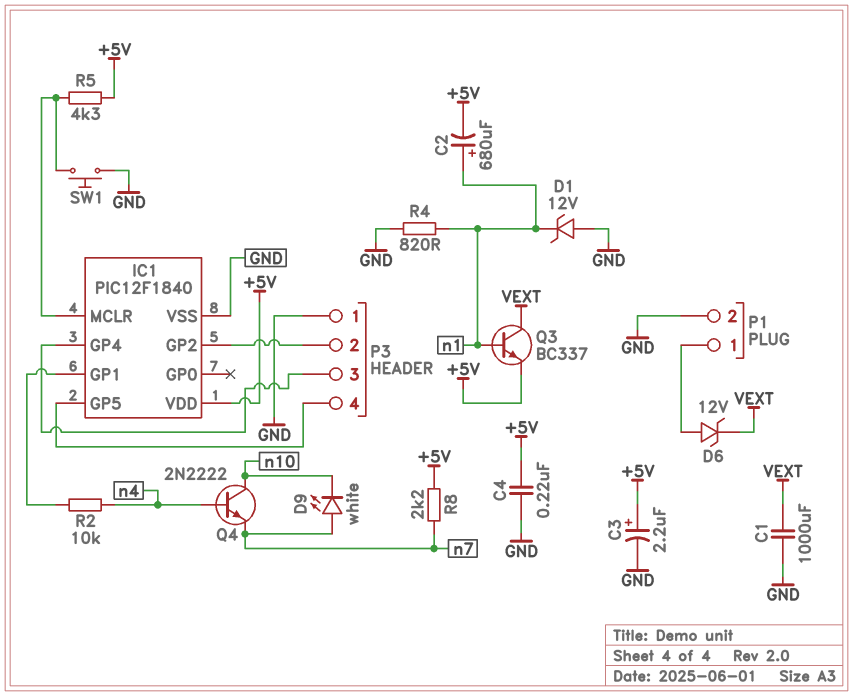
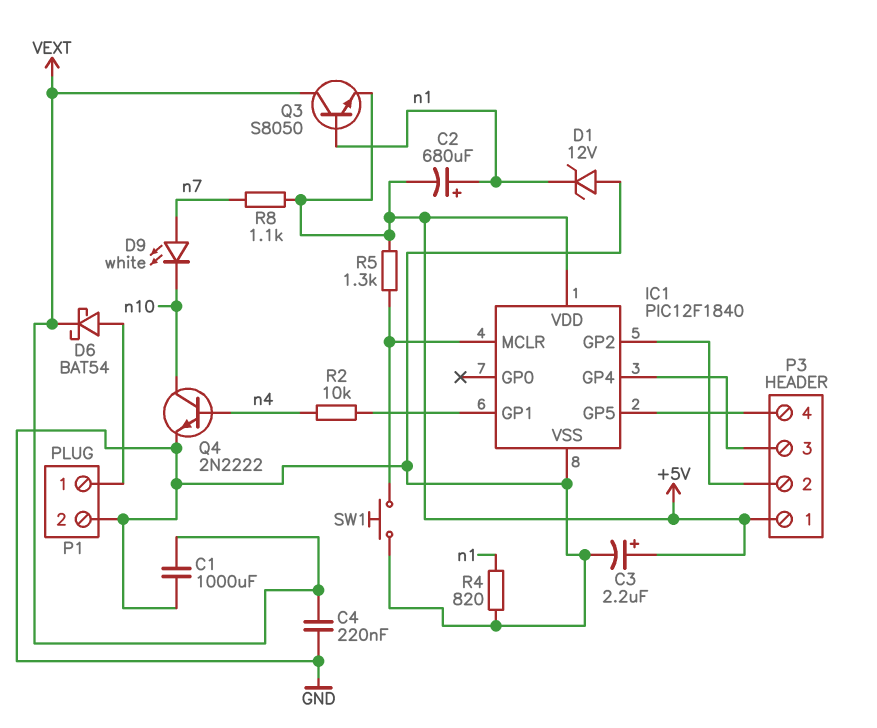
C4: 220nF (+5V, GND) -> 220nF (GND, VEXT)
D6: zener 12V (A P1/1, K VEXT) -> schottky BAT54 (A P1/1, K VEXT)
P3 pin 1: GND -> +5V
Q3: NPN BC337 (B n1, C VEXT, E +5V) -> NPN S8050 (B n1, C VEXT, E +5V)
Q4: NPN 2N2222 (B n4, C n10, E n7) -> NPN 2N2222 (B n4, C n10, E GND)
R5: 4.3k (+5V, IC1/MCLR) -> 1.3k (+5V, IC1/MCLR)
R8: 2.2k (+5V, n7) -> 1.1k (+5V, n7)

